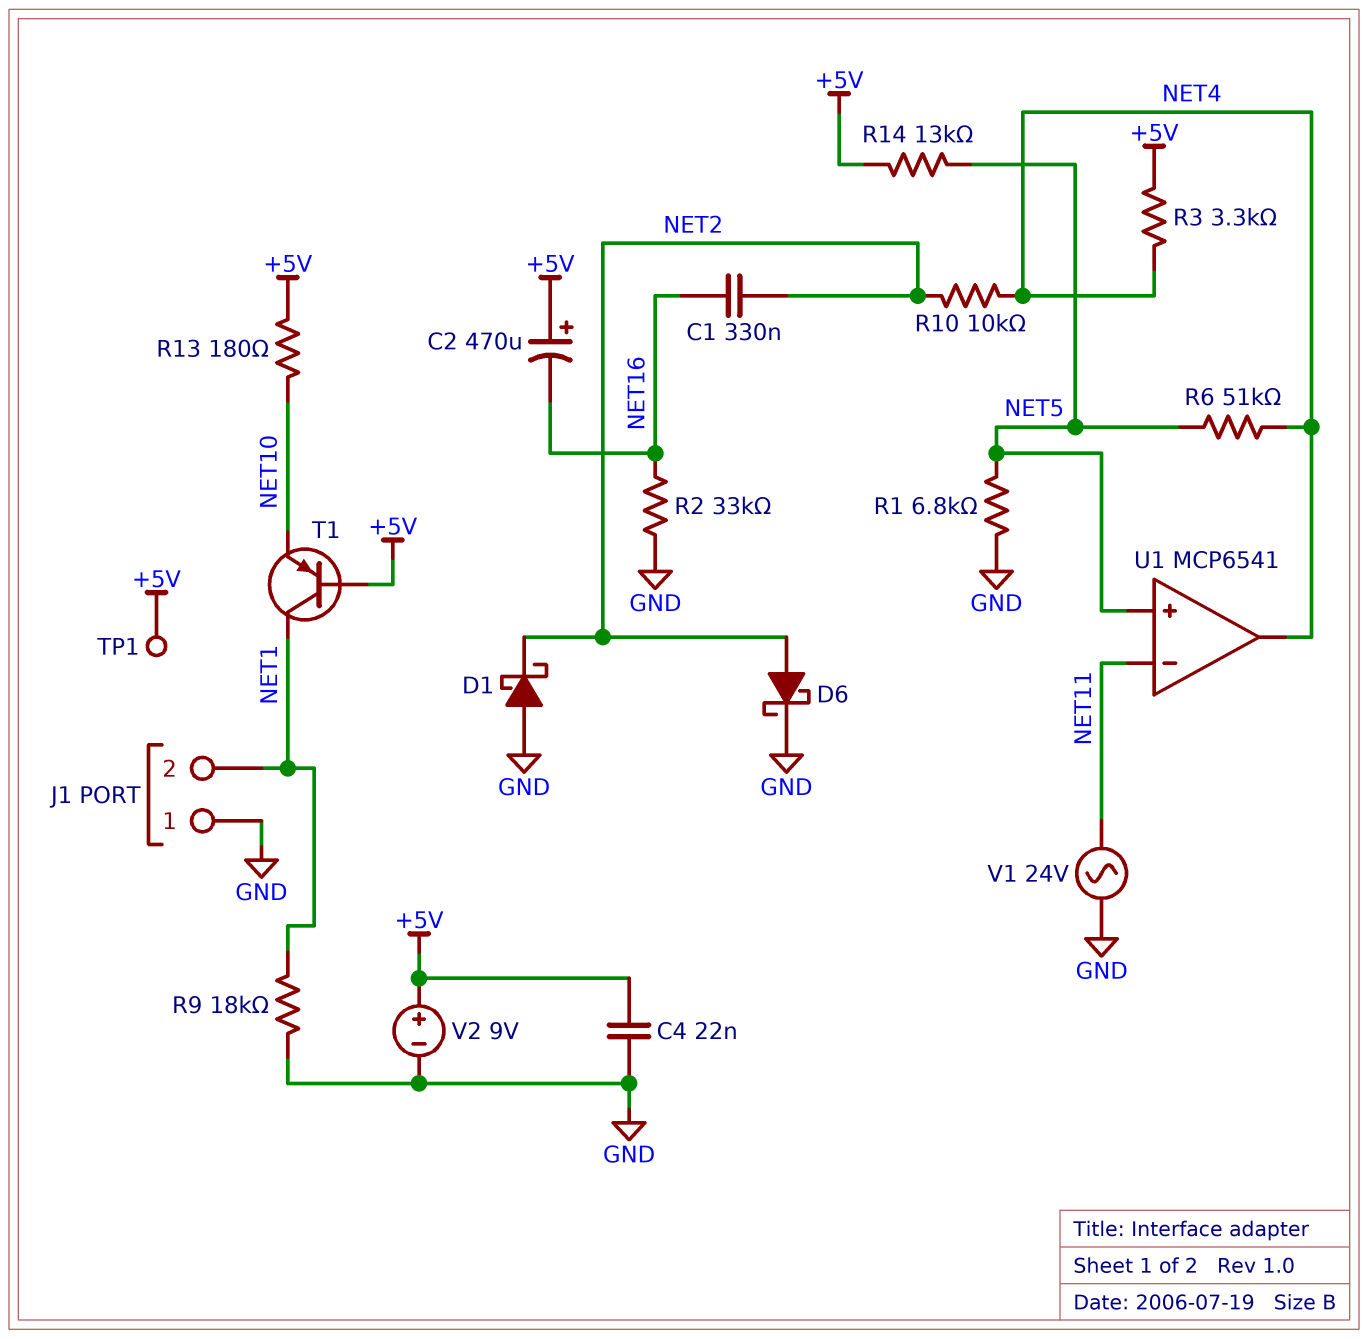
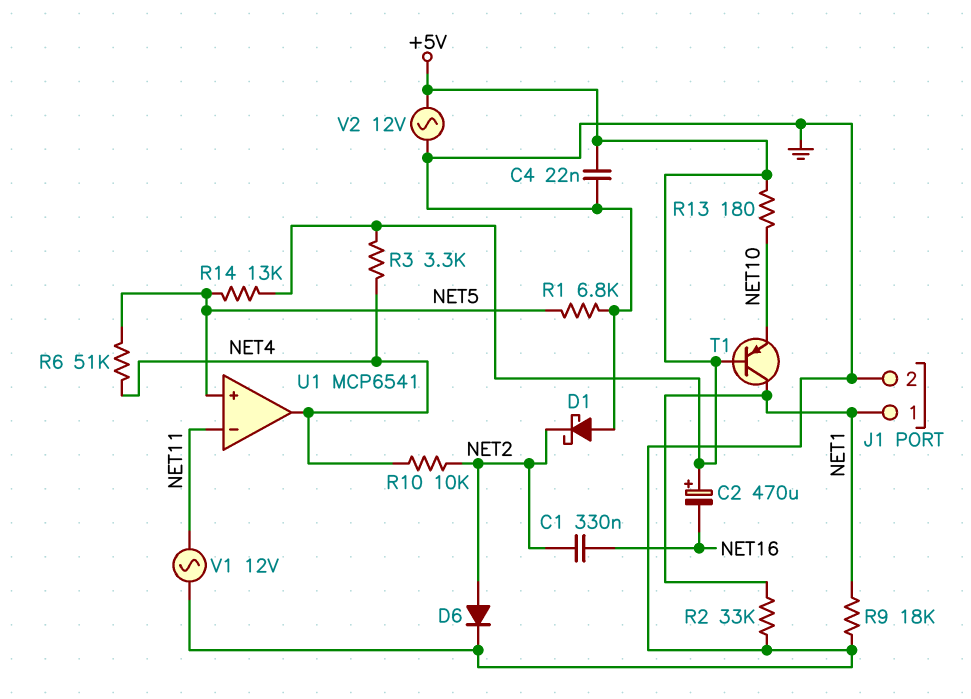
D6: schottky (A NET2, K GND) -> diode (A NET2, K GND)
J1 pin 1: GND -> NET1
J1 pin 2: NET1 -> GND
R2: 33k (GND, NET16) -> 33k (GND, NET1)
TP1: test point (+5V) -> none
V1: AC 24V (GND, NET11) -> AC 12V (GND, NET11)
V2: 9V (plus +5V, minus GND) -> AC 12V (+5V, GND)

